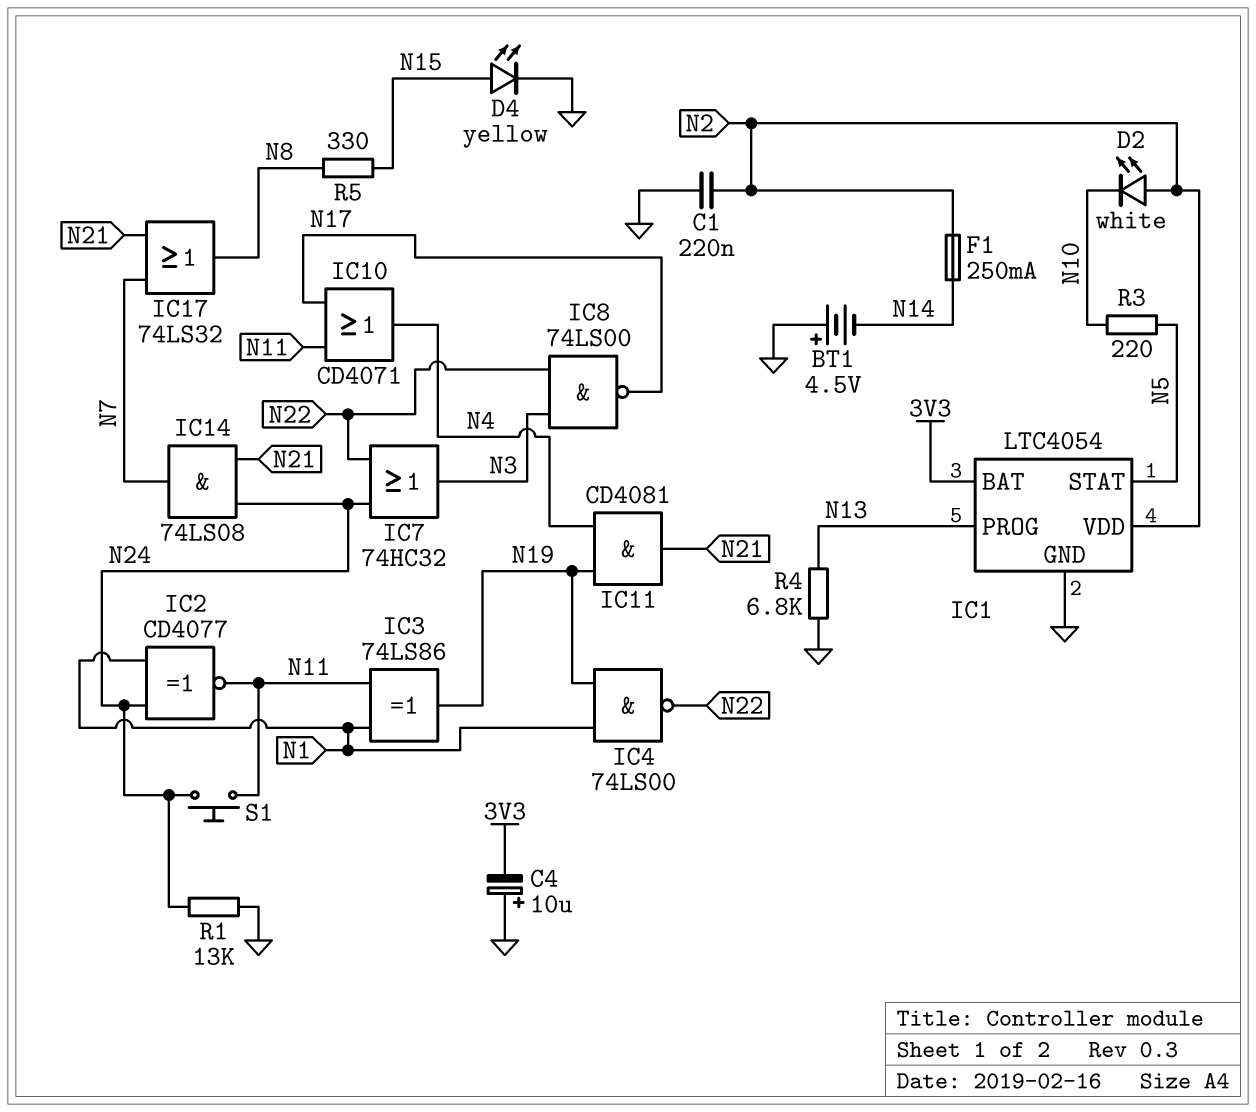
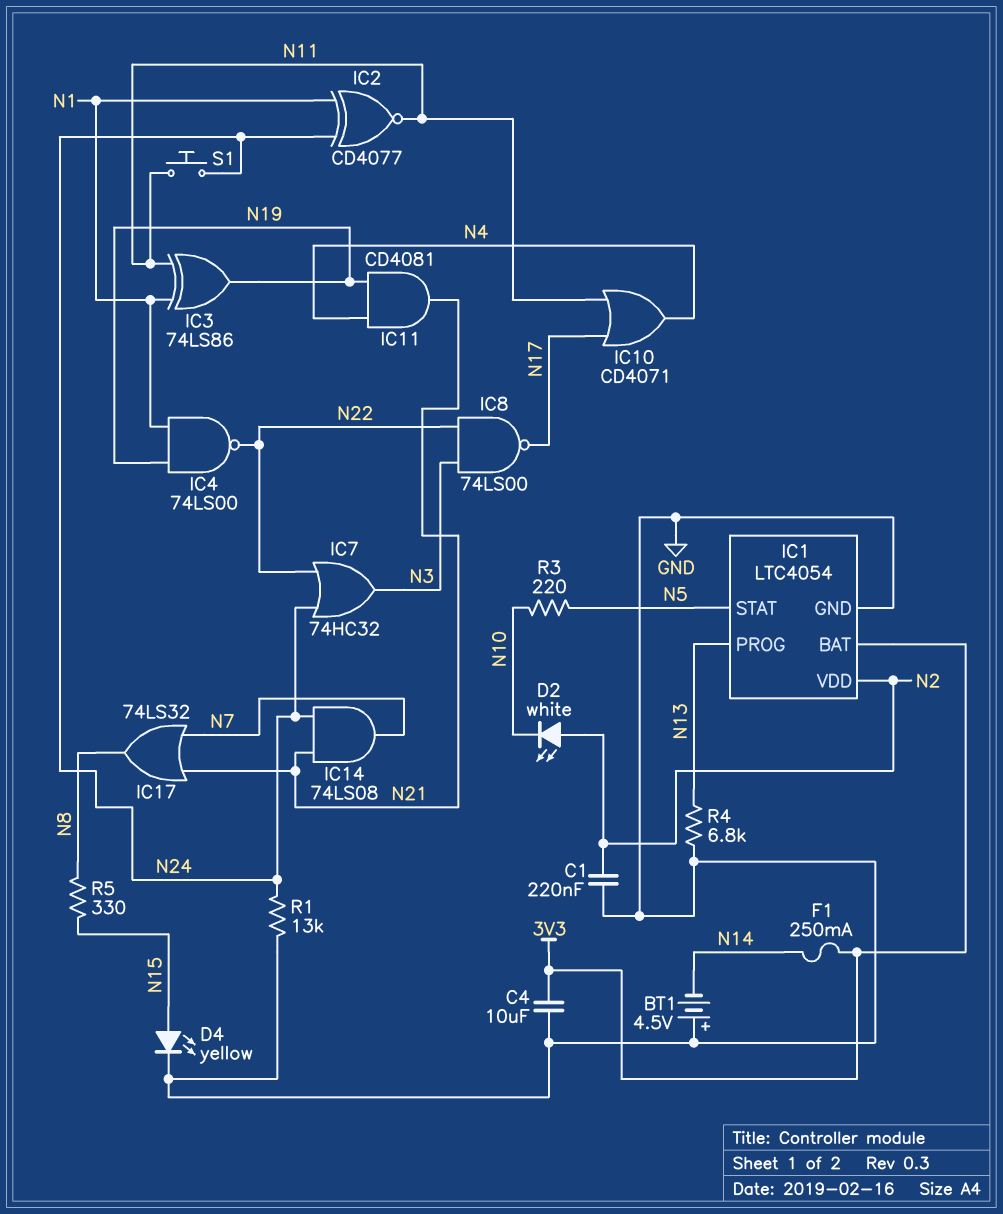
C4: 10uF (plus GND, minus 3V3) -> 10uF (3V3, GND)
F1: 250mA (N2, N14) -> 250mA (3V3, N14)

